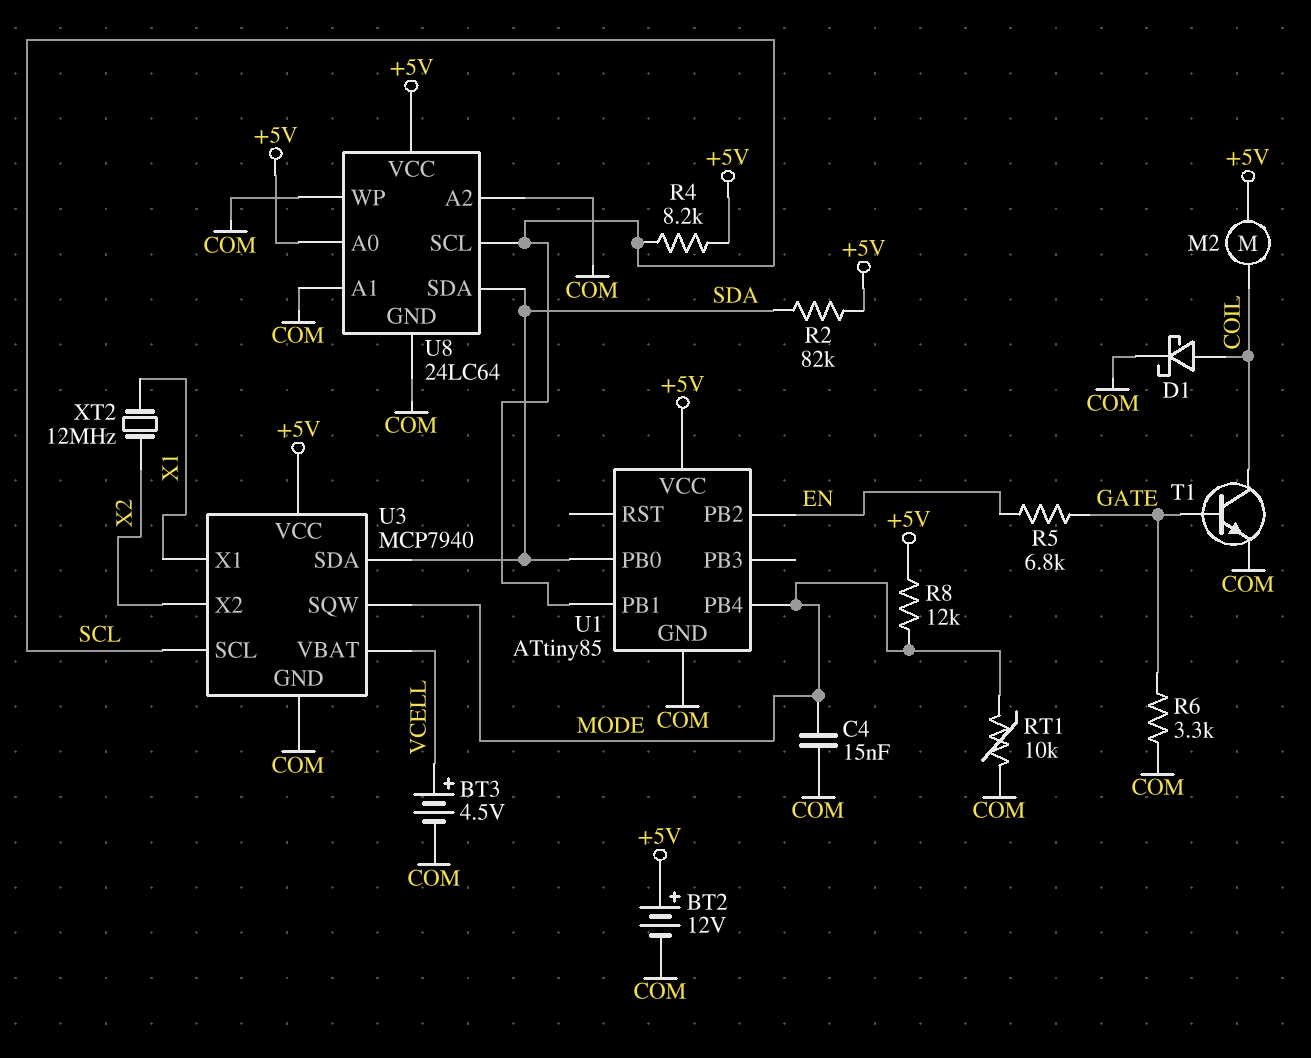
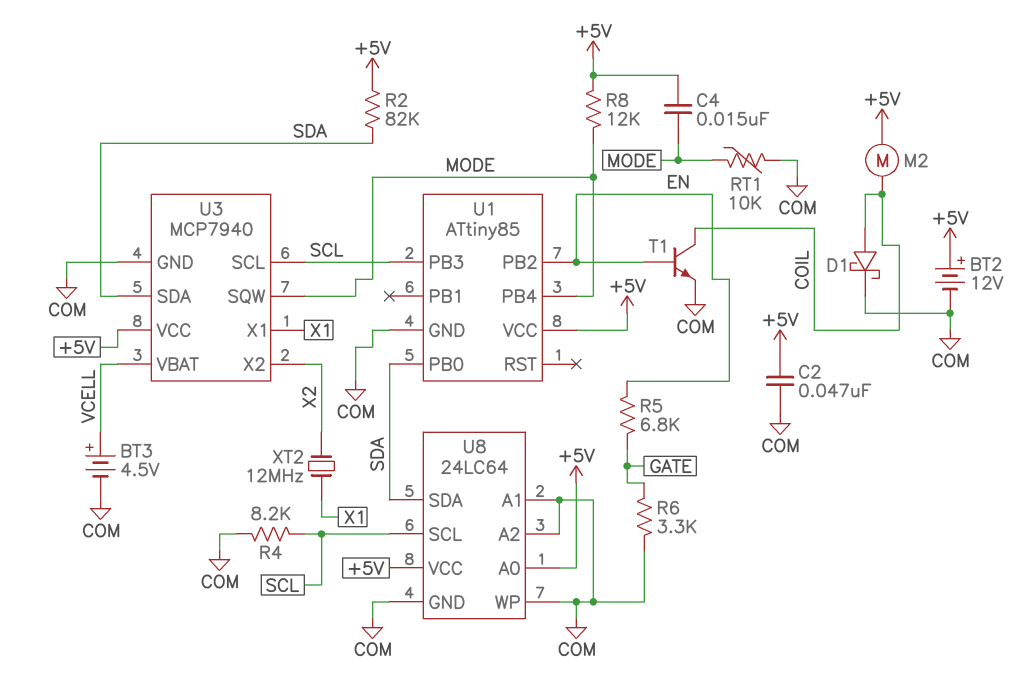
C2: none -> 47nF (+5V, COM)
C4: 15nF (COM, MODE) -> 15nF (+5V, MODE)
R4: 8.2k (+5V, SCL) -> 8.2k (COM, SCL)
T1: NPN (B GATE, C COIL, E COM) -> NPN (B EN, C COIL, E COM)
U1 pin PB1: SCL -> none
U1 pin PB3: none -> SCL

